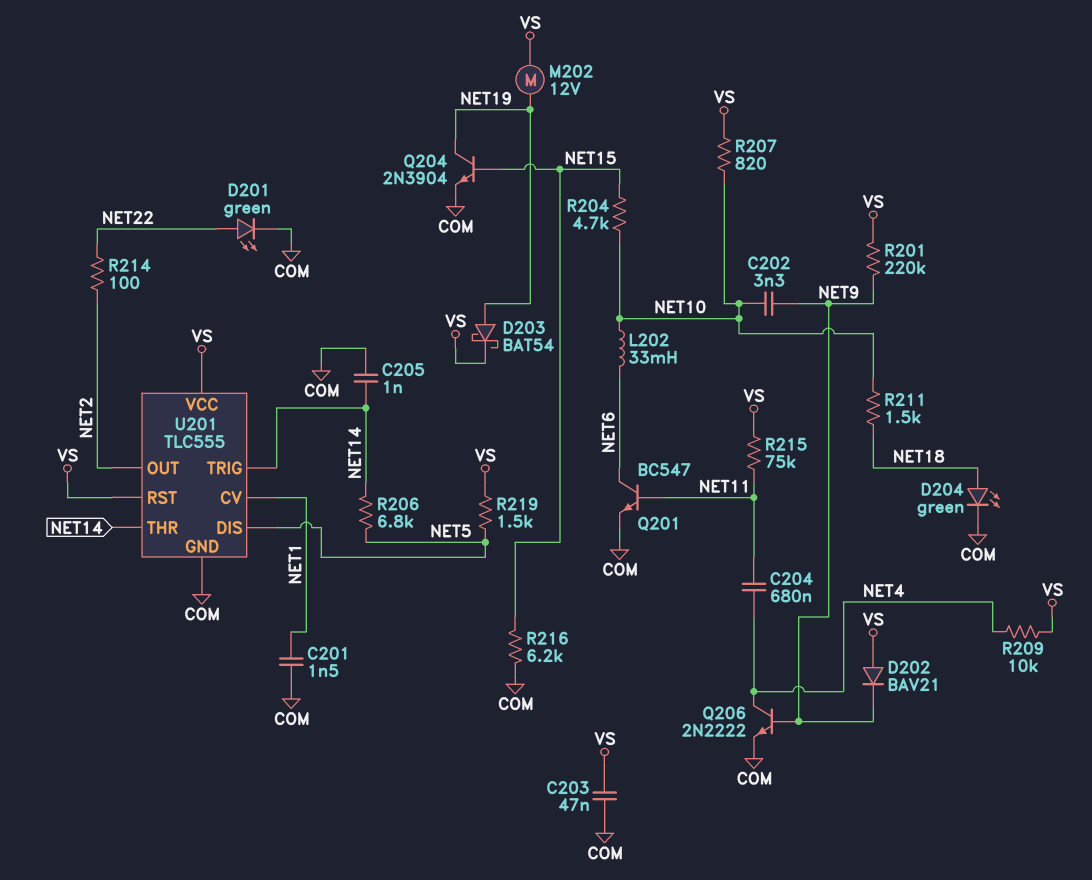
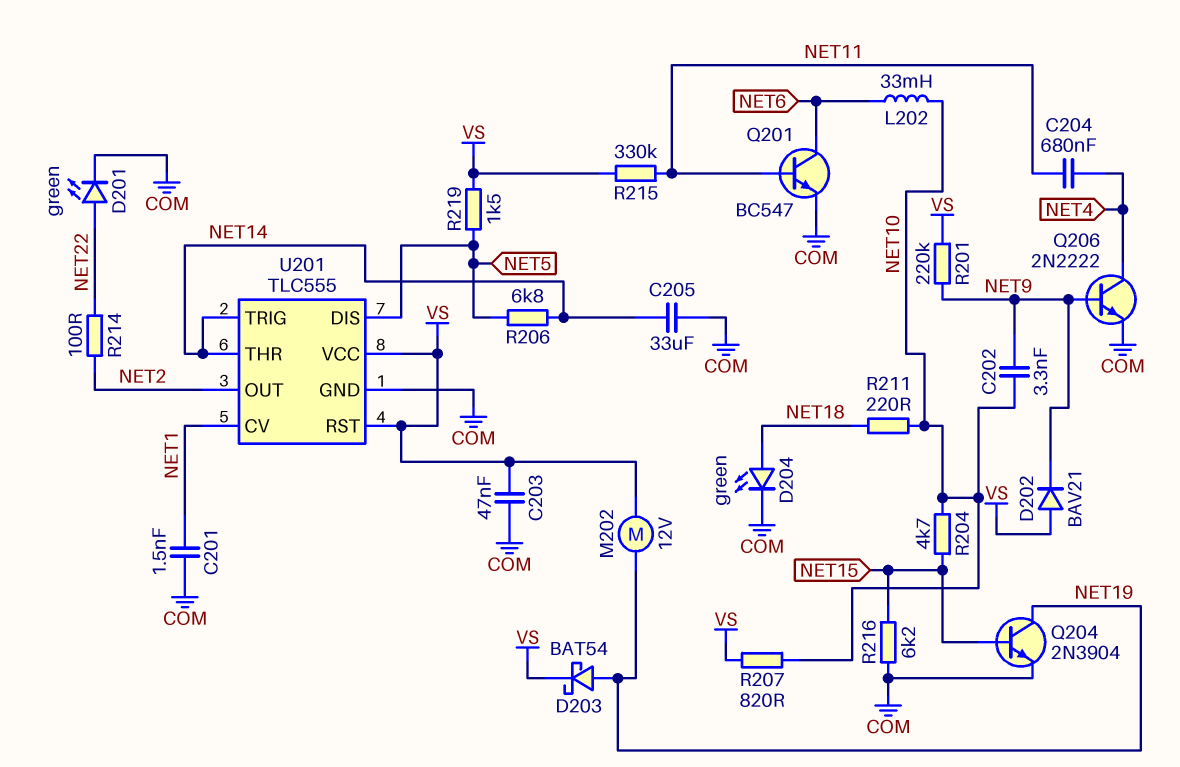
C205: 1nF (COM, NET14) -> 33uF (COM, NET14)
R209: 10k (NET4, VS) -> none
R211: 1.5k (NET10, NET18) -> 220 (NET10, NET18)
R215: 75k (NET11, VS) -> 330k (NET11, VS)

